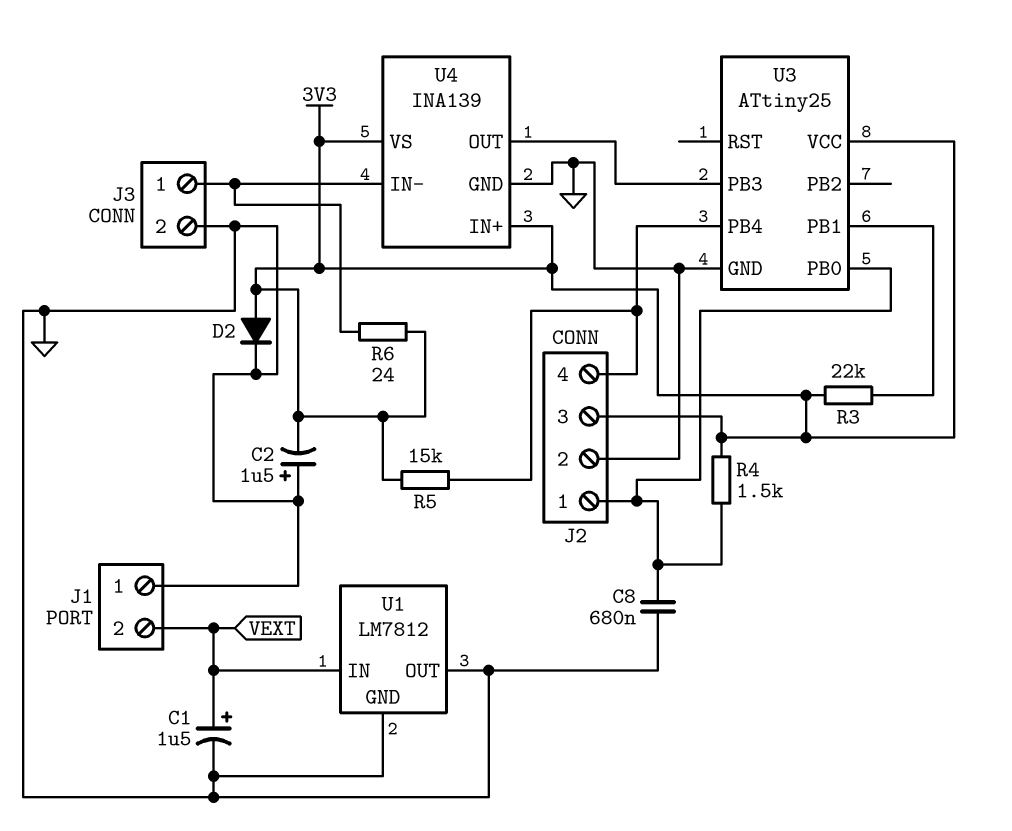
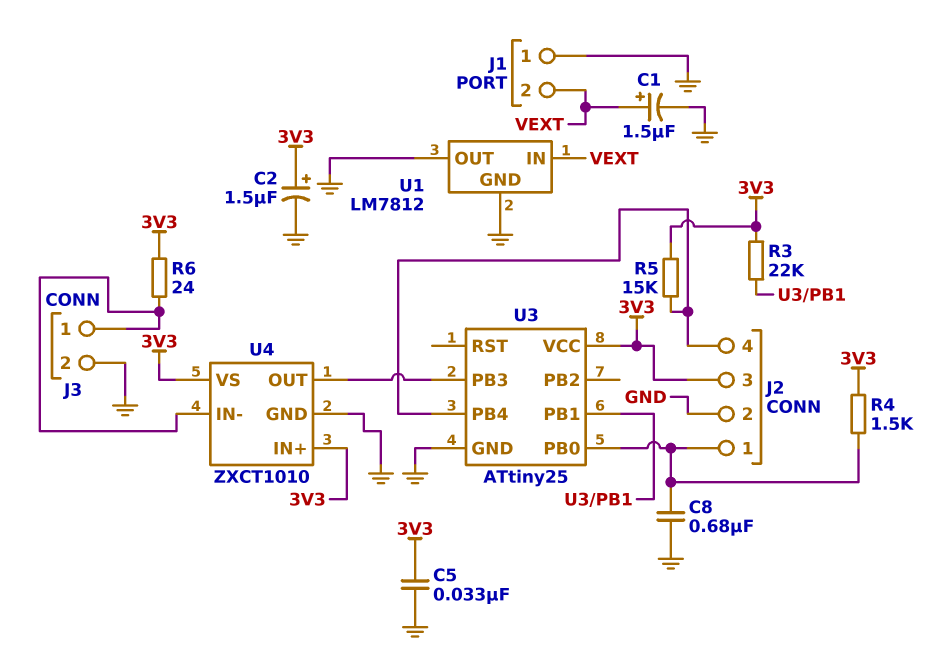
C2: 1.5uF (plus GND, minus 3V3) -> 1.5uF (plus 3V3, minus GND)
C5: none -> 33nF (3V3, GND)
D2: diode (A 3V3, K GND) -> none
U4: INA139 -> ZXCT1010

